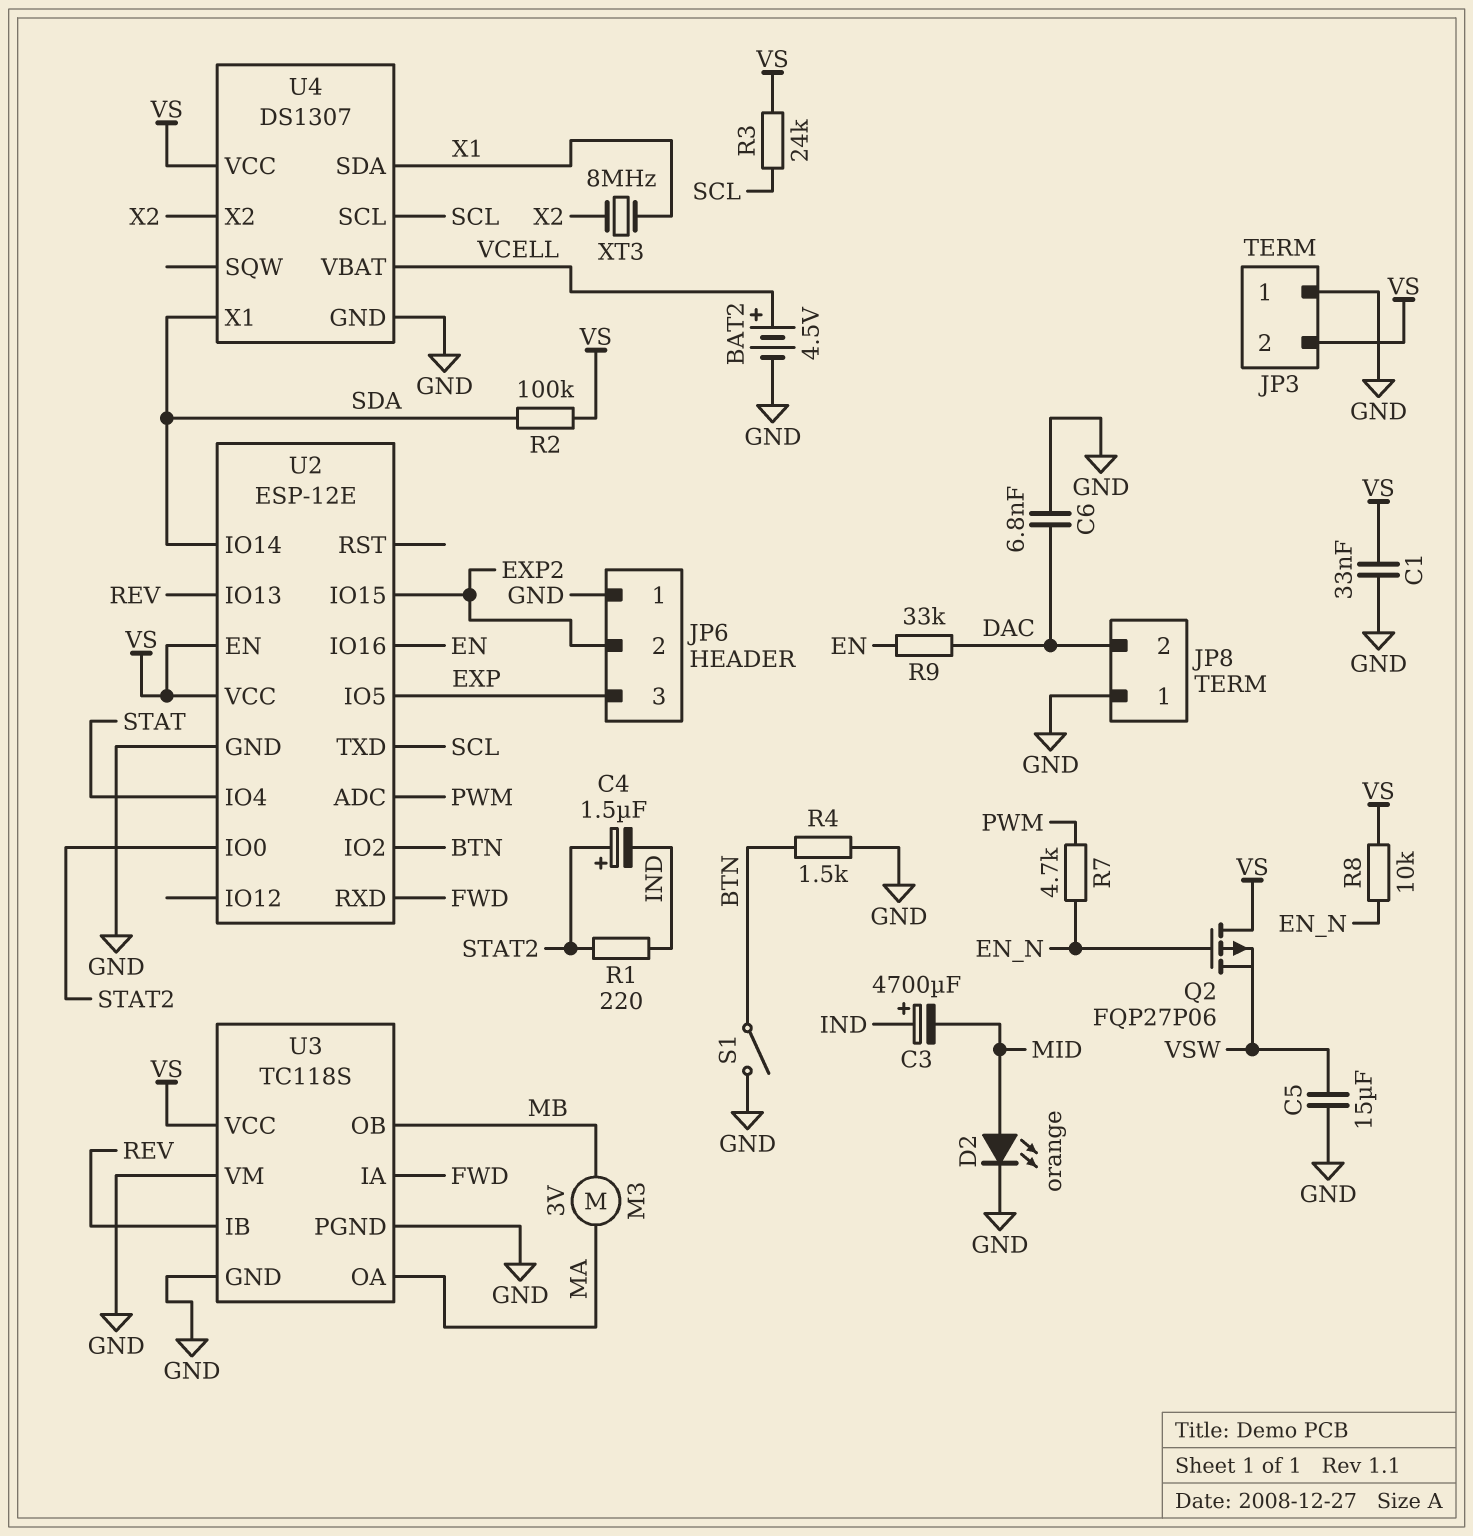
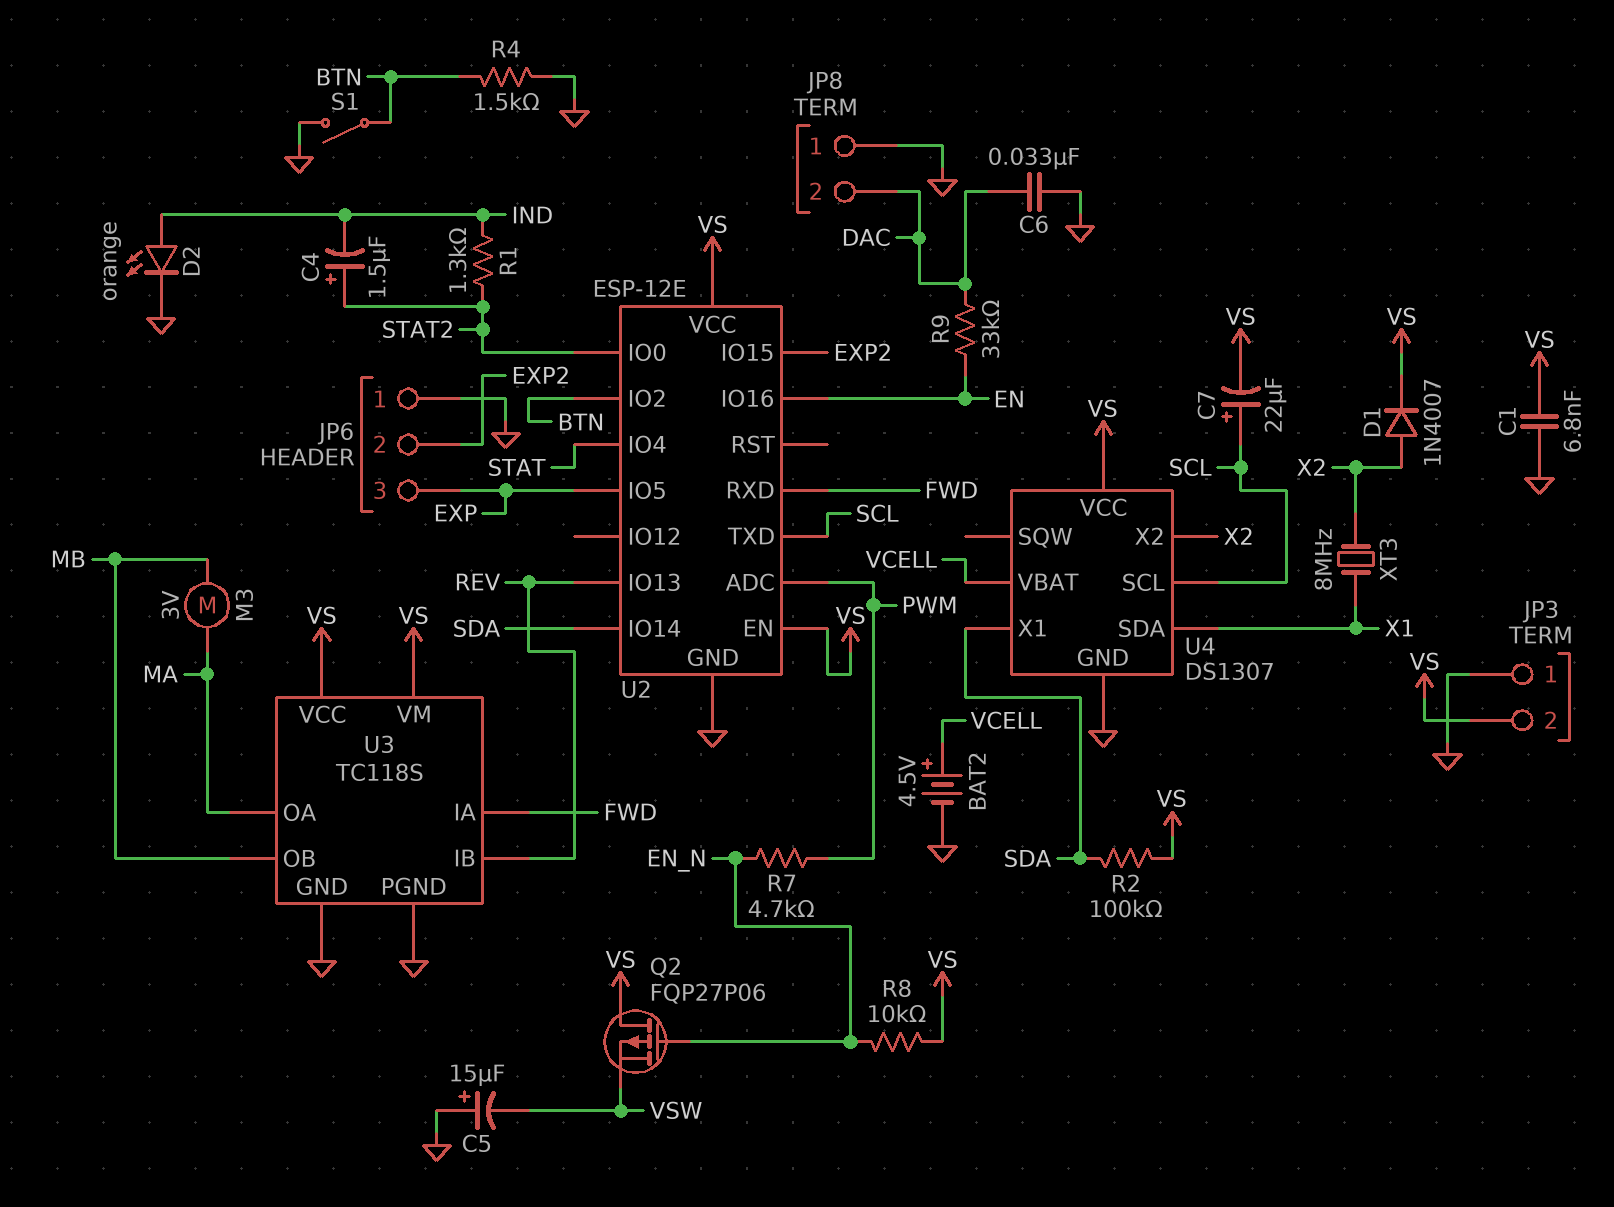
C1: 33nF (GND, VS) -> 6.8nF (GND, VS)
C3: 4700uF (plus IND, minus MID) -> none
C5: 15uF (GND, VSW) -> 15uF (plus GND, minus VSW)
C6: 6.8nF (DAC, GND) -> 33nF (DAC, GND)
C7: none -> 22uF (plus SCL, minus VS)
D1: none -> diode 1N4007 (A X2, K VS)
D2: LED orange (A MID, K GND) -> LED orange (A IND, K GND)
R1: 220 (IND, STAT2) -> 1.3k (IND, STAT2)
R3: 24k (SCL, VS) -> none
U3 pin VM: GND -> VS

